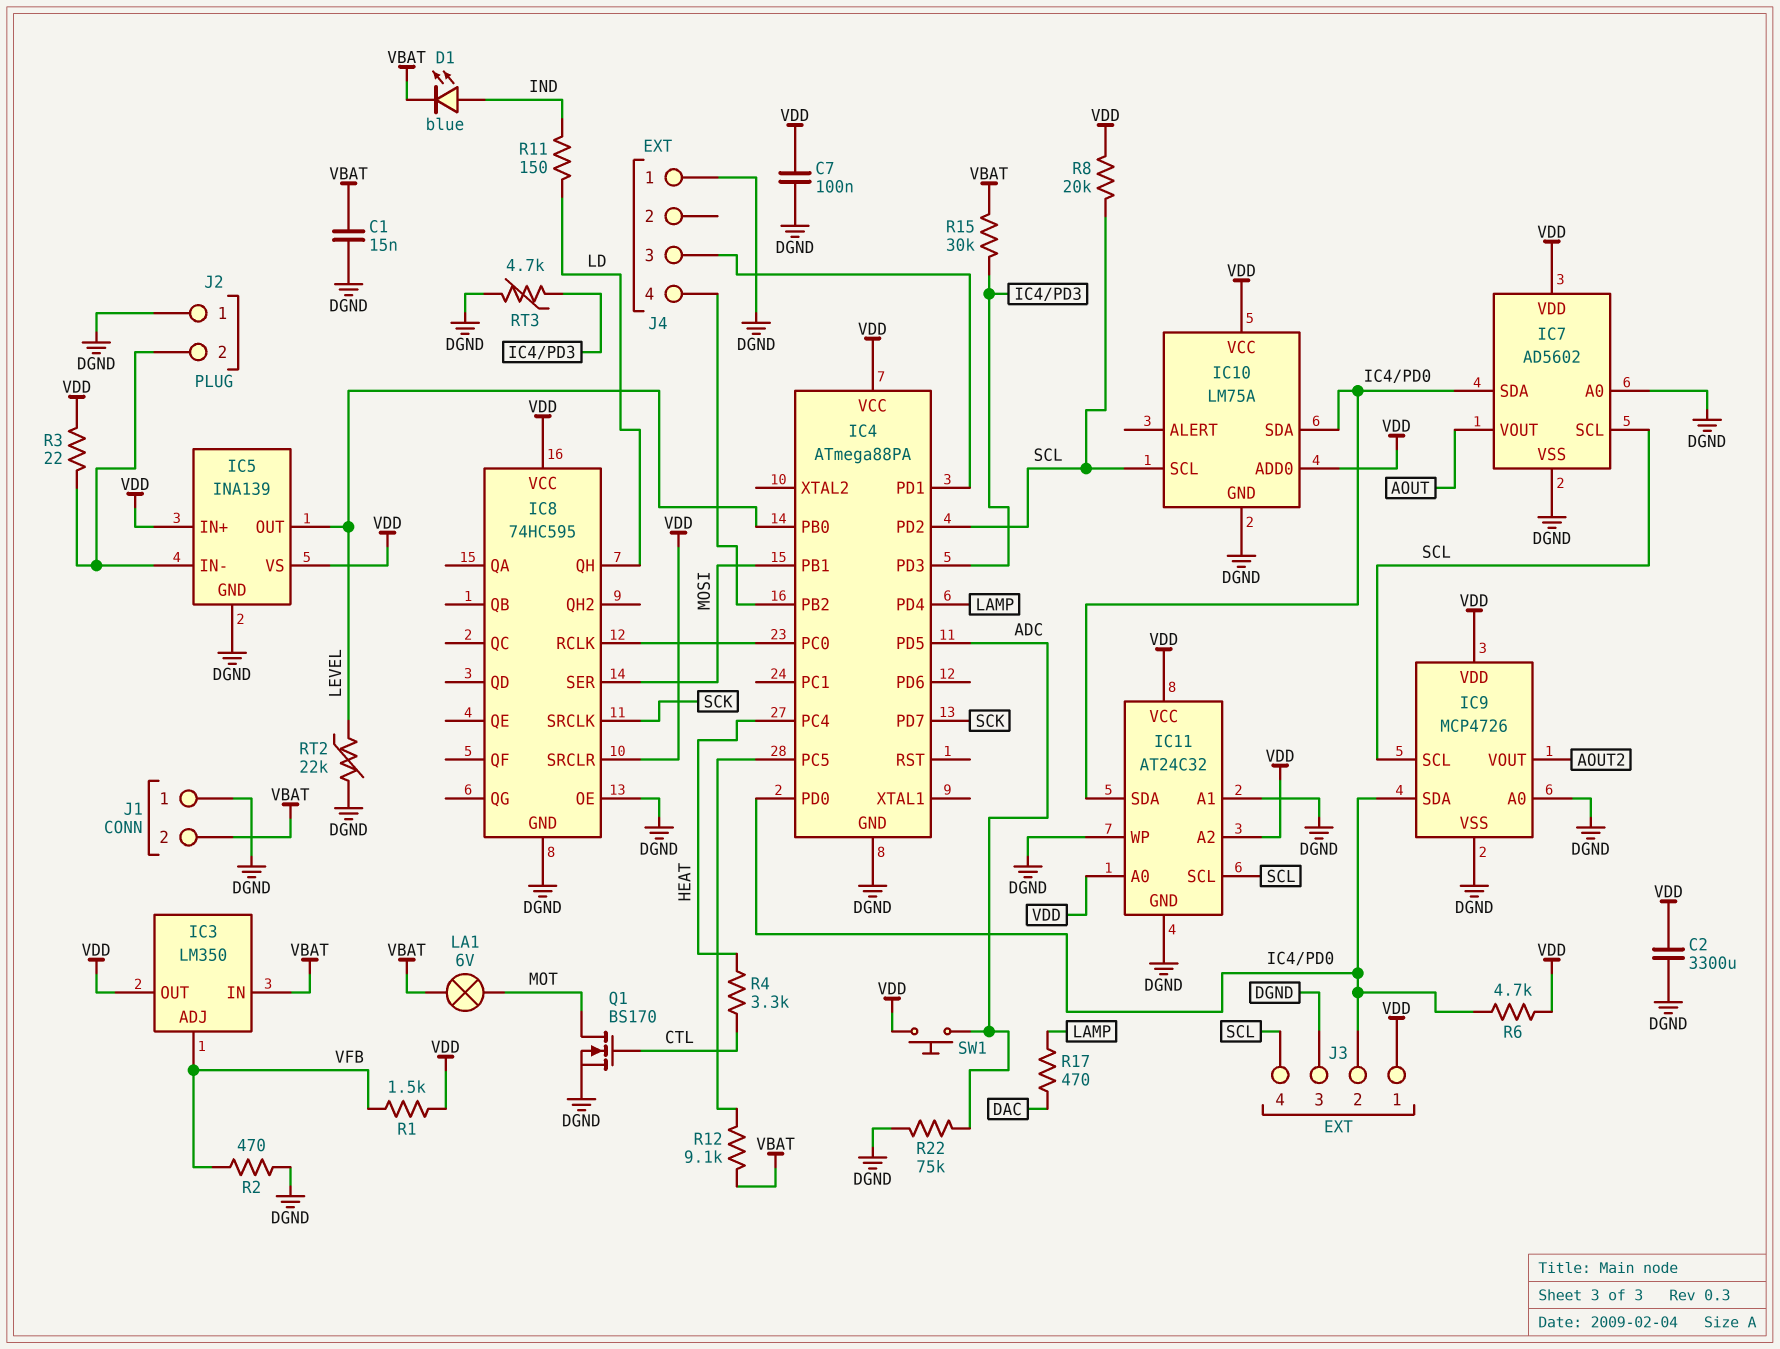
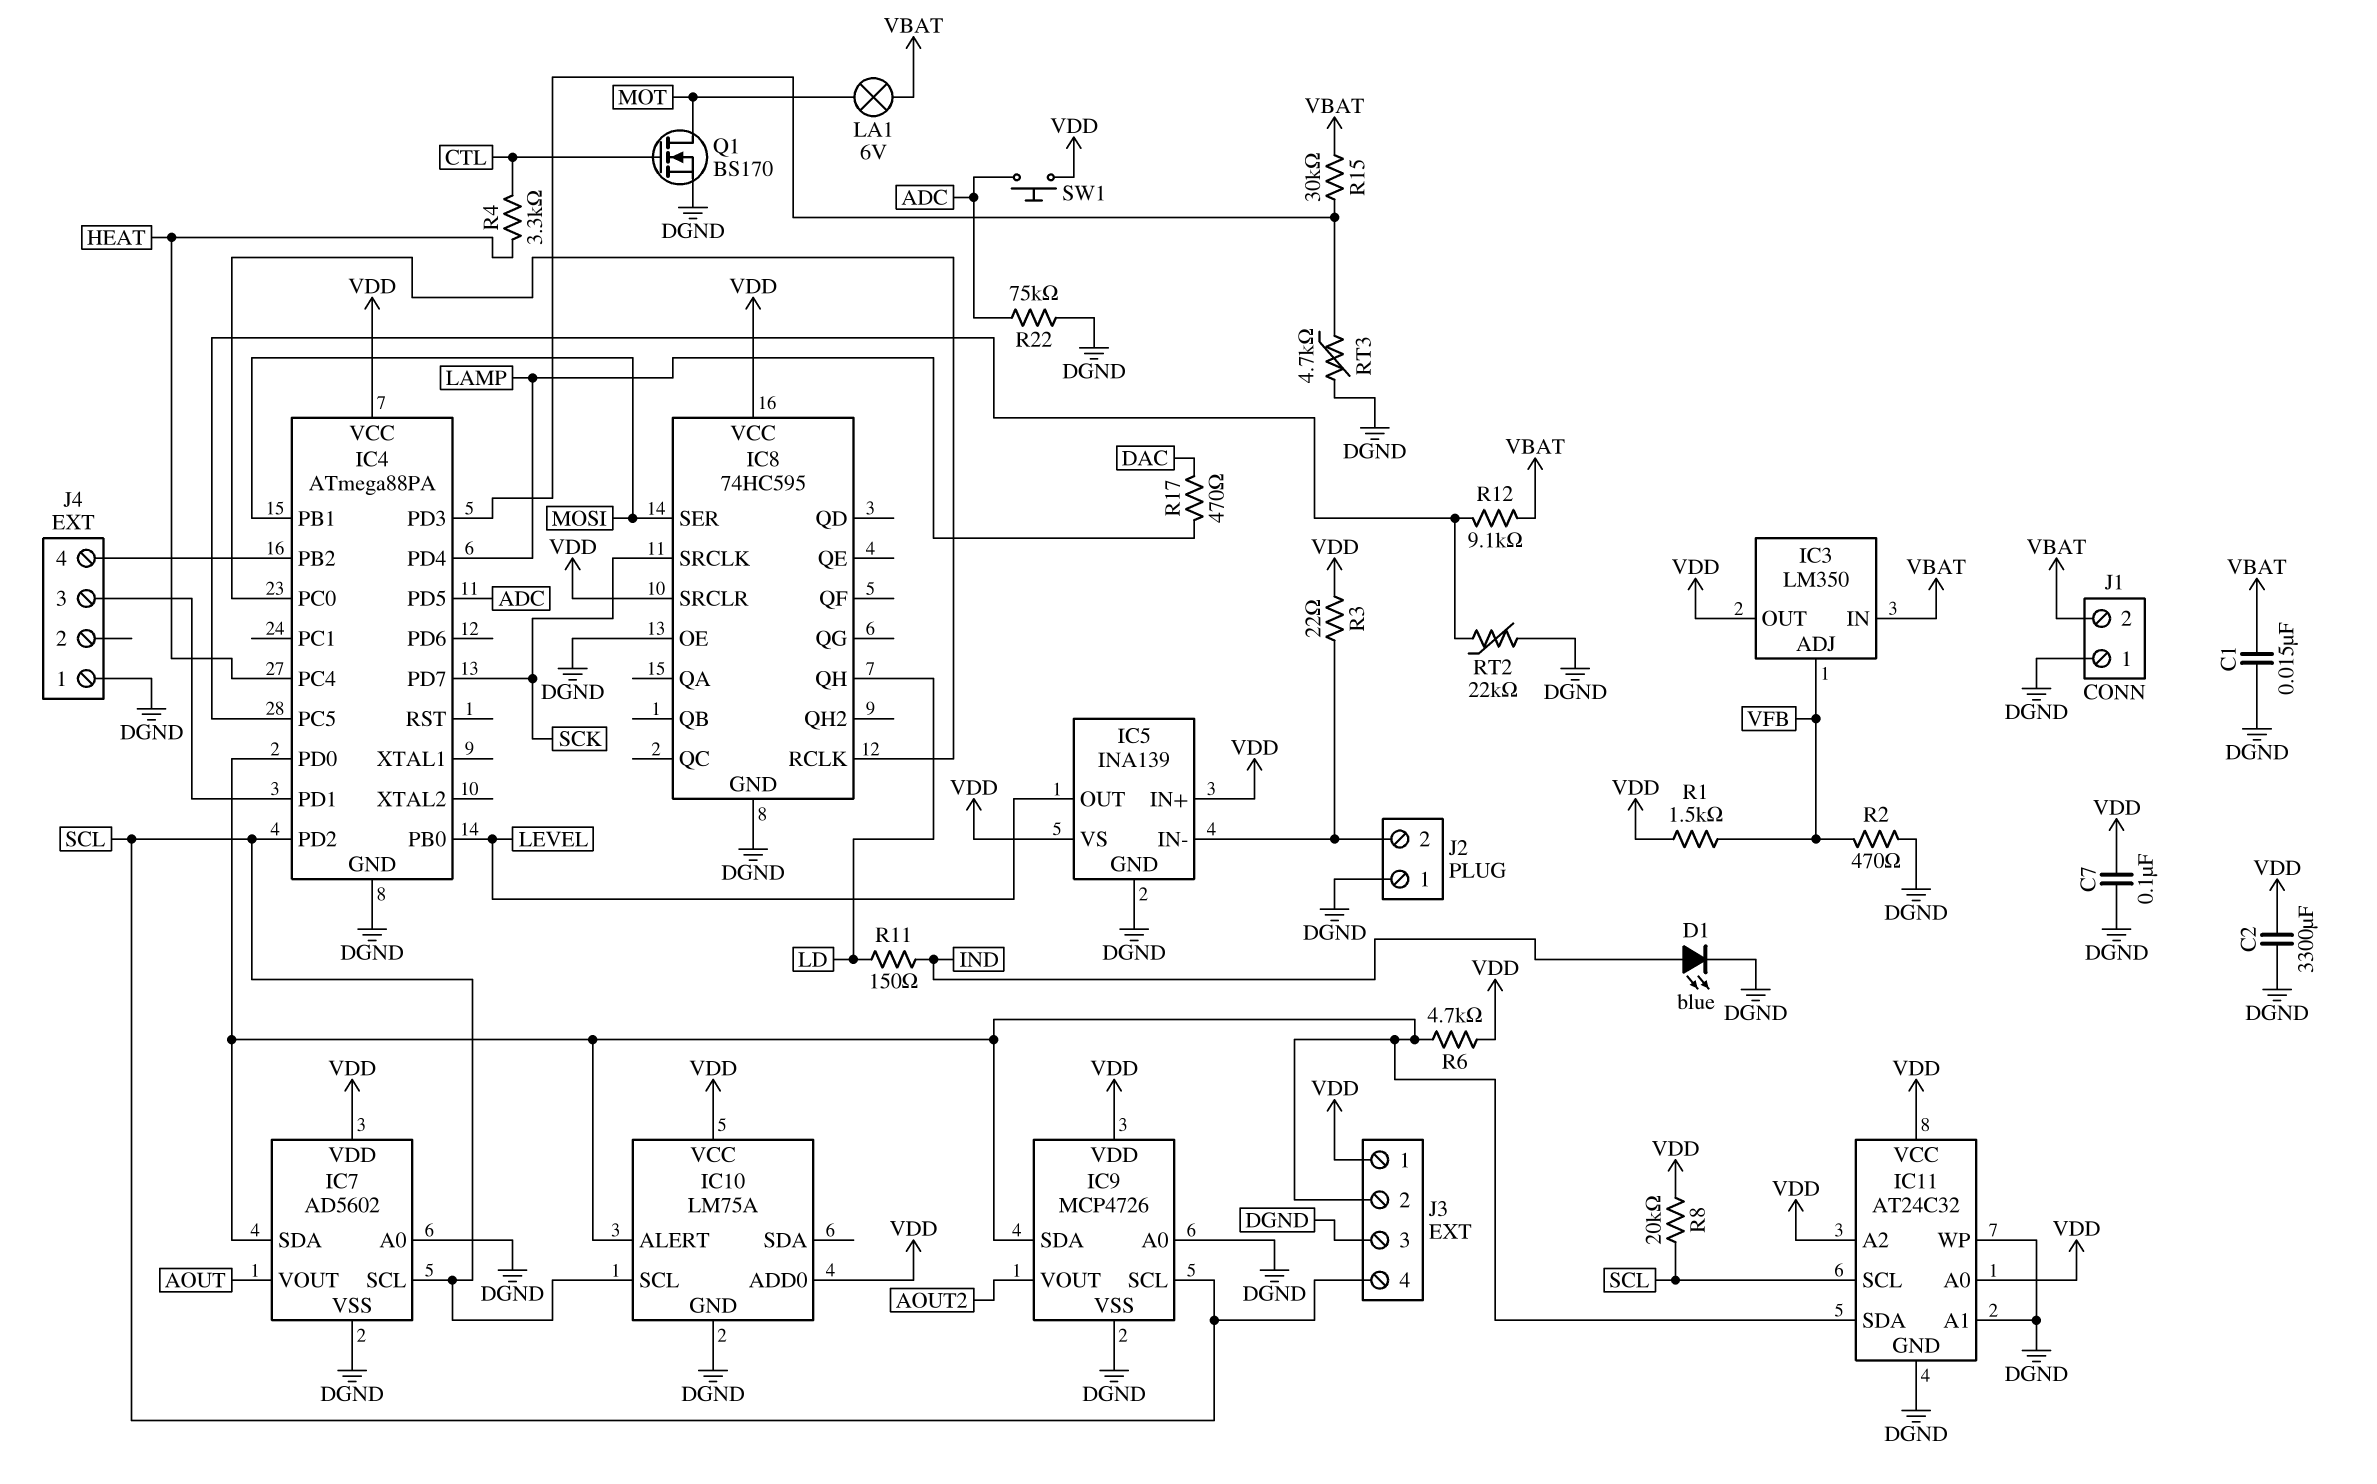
D1: LED blue (A IND, K VBAT) -> LED blue (A IND, K DGND)
IC10 pin ALERT: none -> IC4/PD0
IC10 pin SDA: IC4/PD0 -> none
RT2: 22k (DGND, LEVEL) -> 22k (DGND, IC4/PC5)

